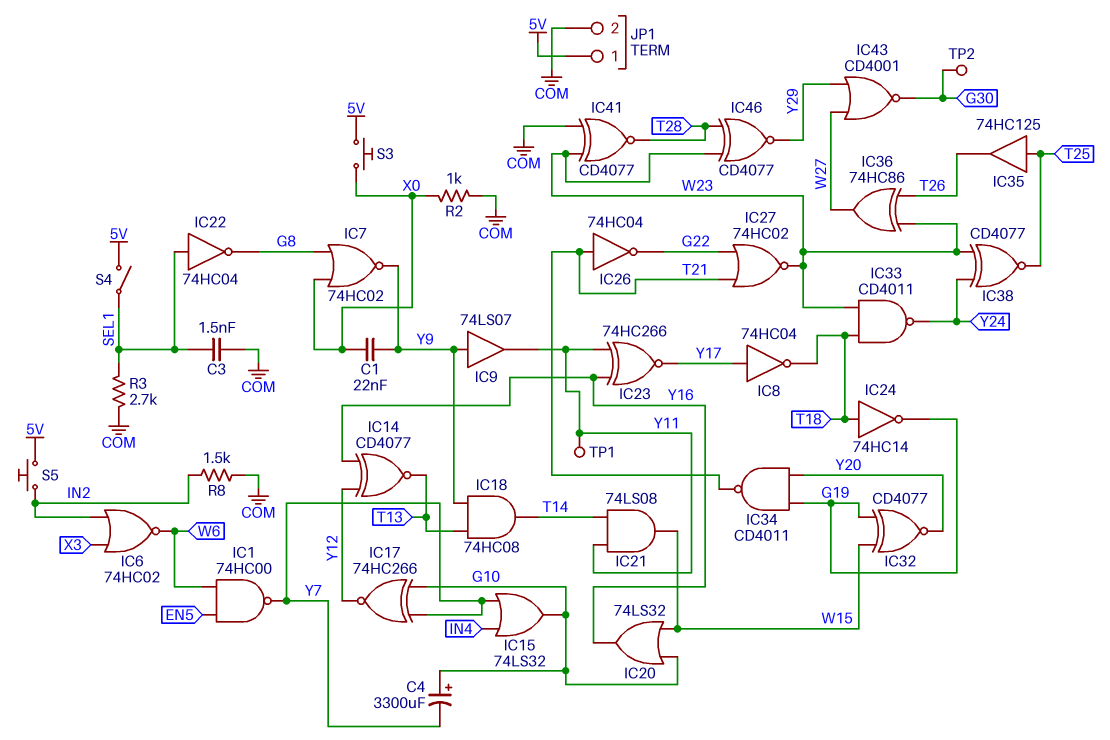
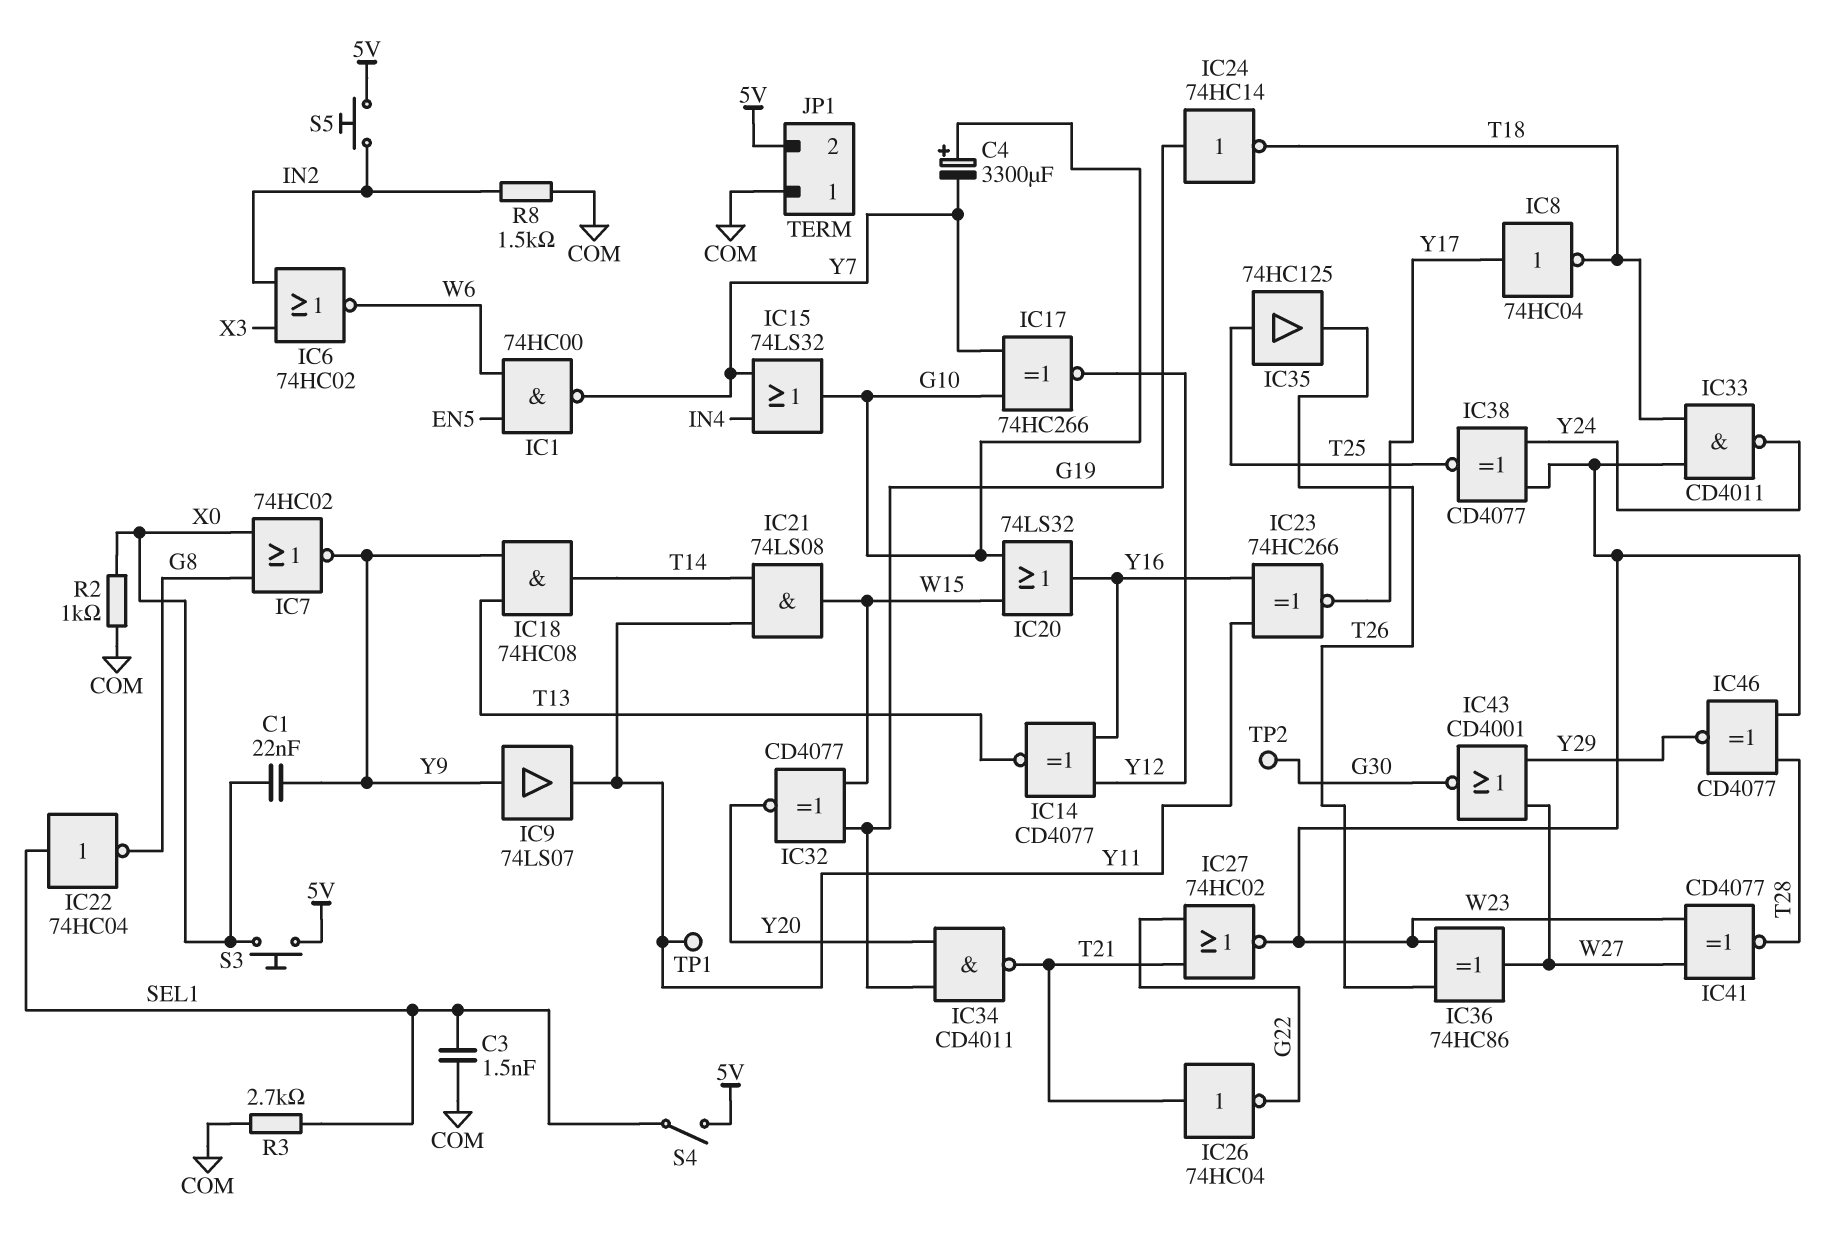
IC24: NOT 74HC14 (in T18, out G19) -> NOT 74HC14 (in G19, out T18)
IC41: XNOR CD4077 (in COM, in W23, out T28) -> XNOR CD4077 (in W23, in W27, out T28)
JP1 pin 1: 5V -> COM
JP1 pin 2: COM -> 5V

